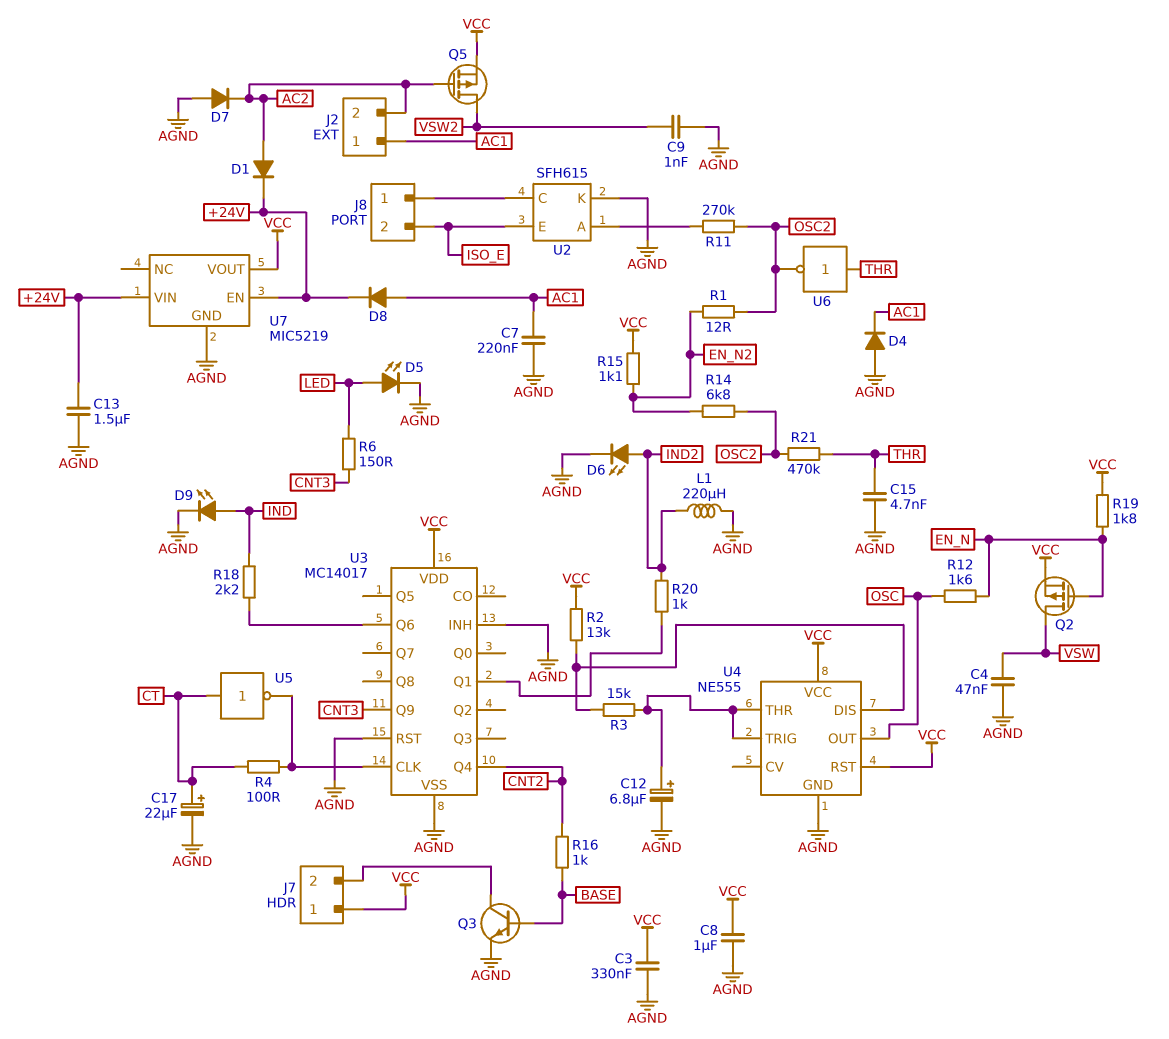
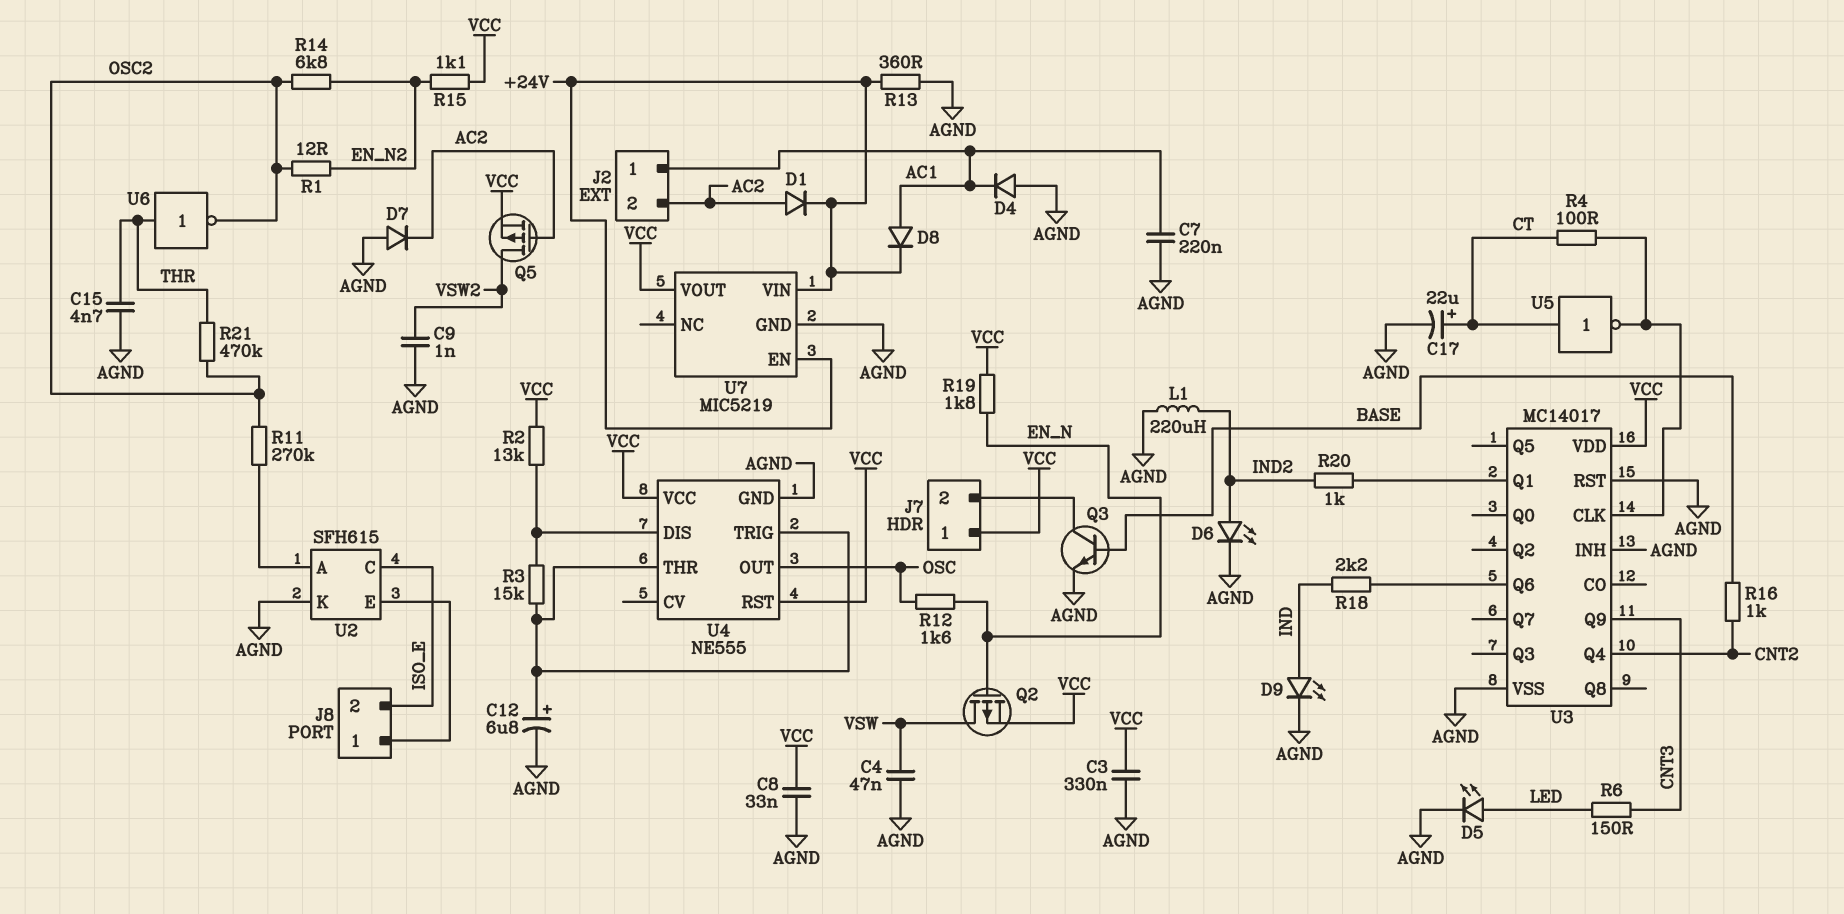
C8: 1uF (AGND, VCC) -> 33nF (AGND, VCC)
C13: 1.5uF (+24V, AGND) -> none
R13: none -> 360 (+24V, AGND)
U2 pin C: J8/1 -> ISO_E
U2 pin E: ISO_E -> J8/1

